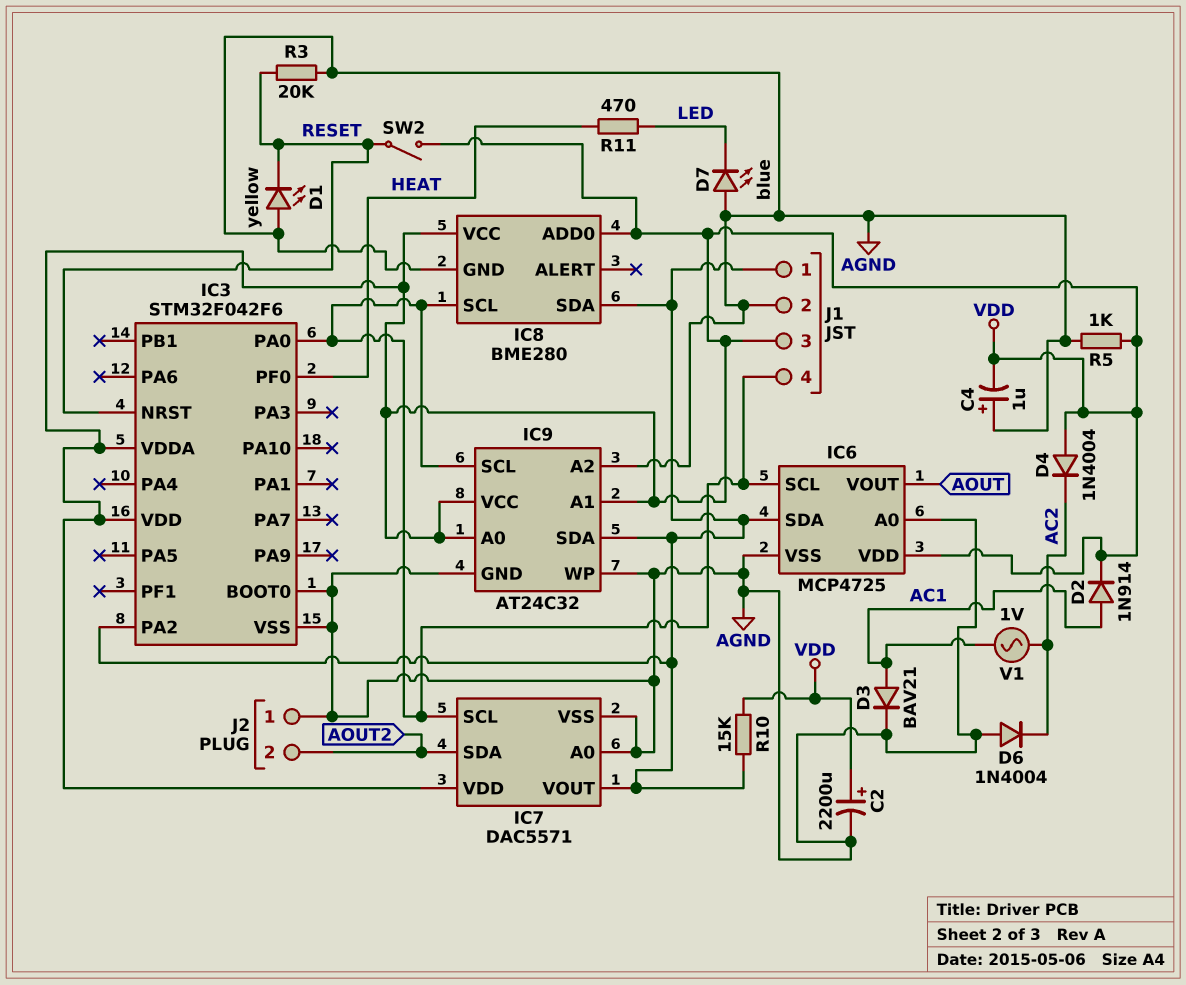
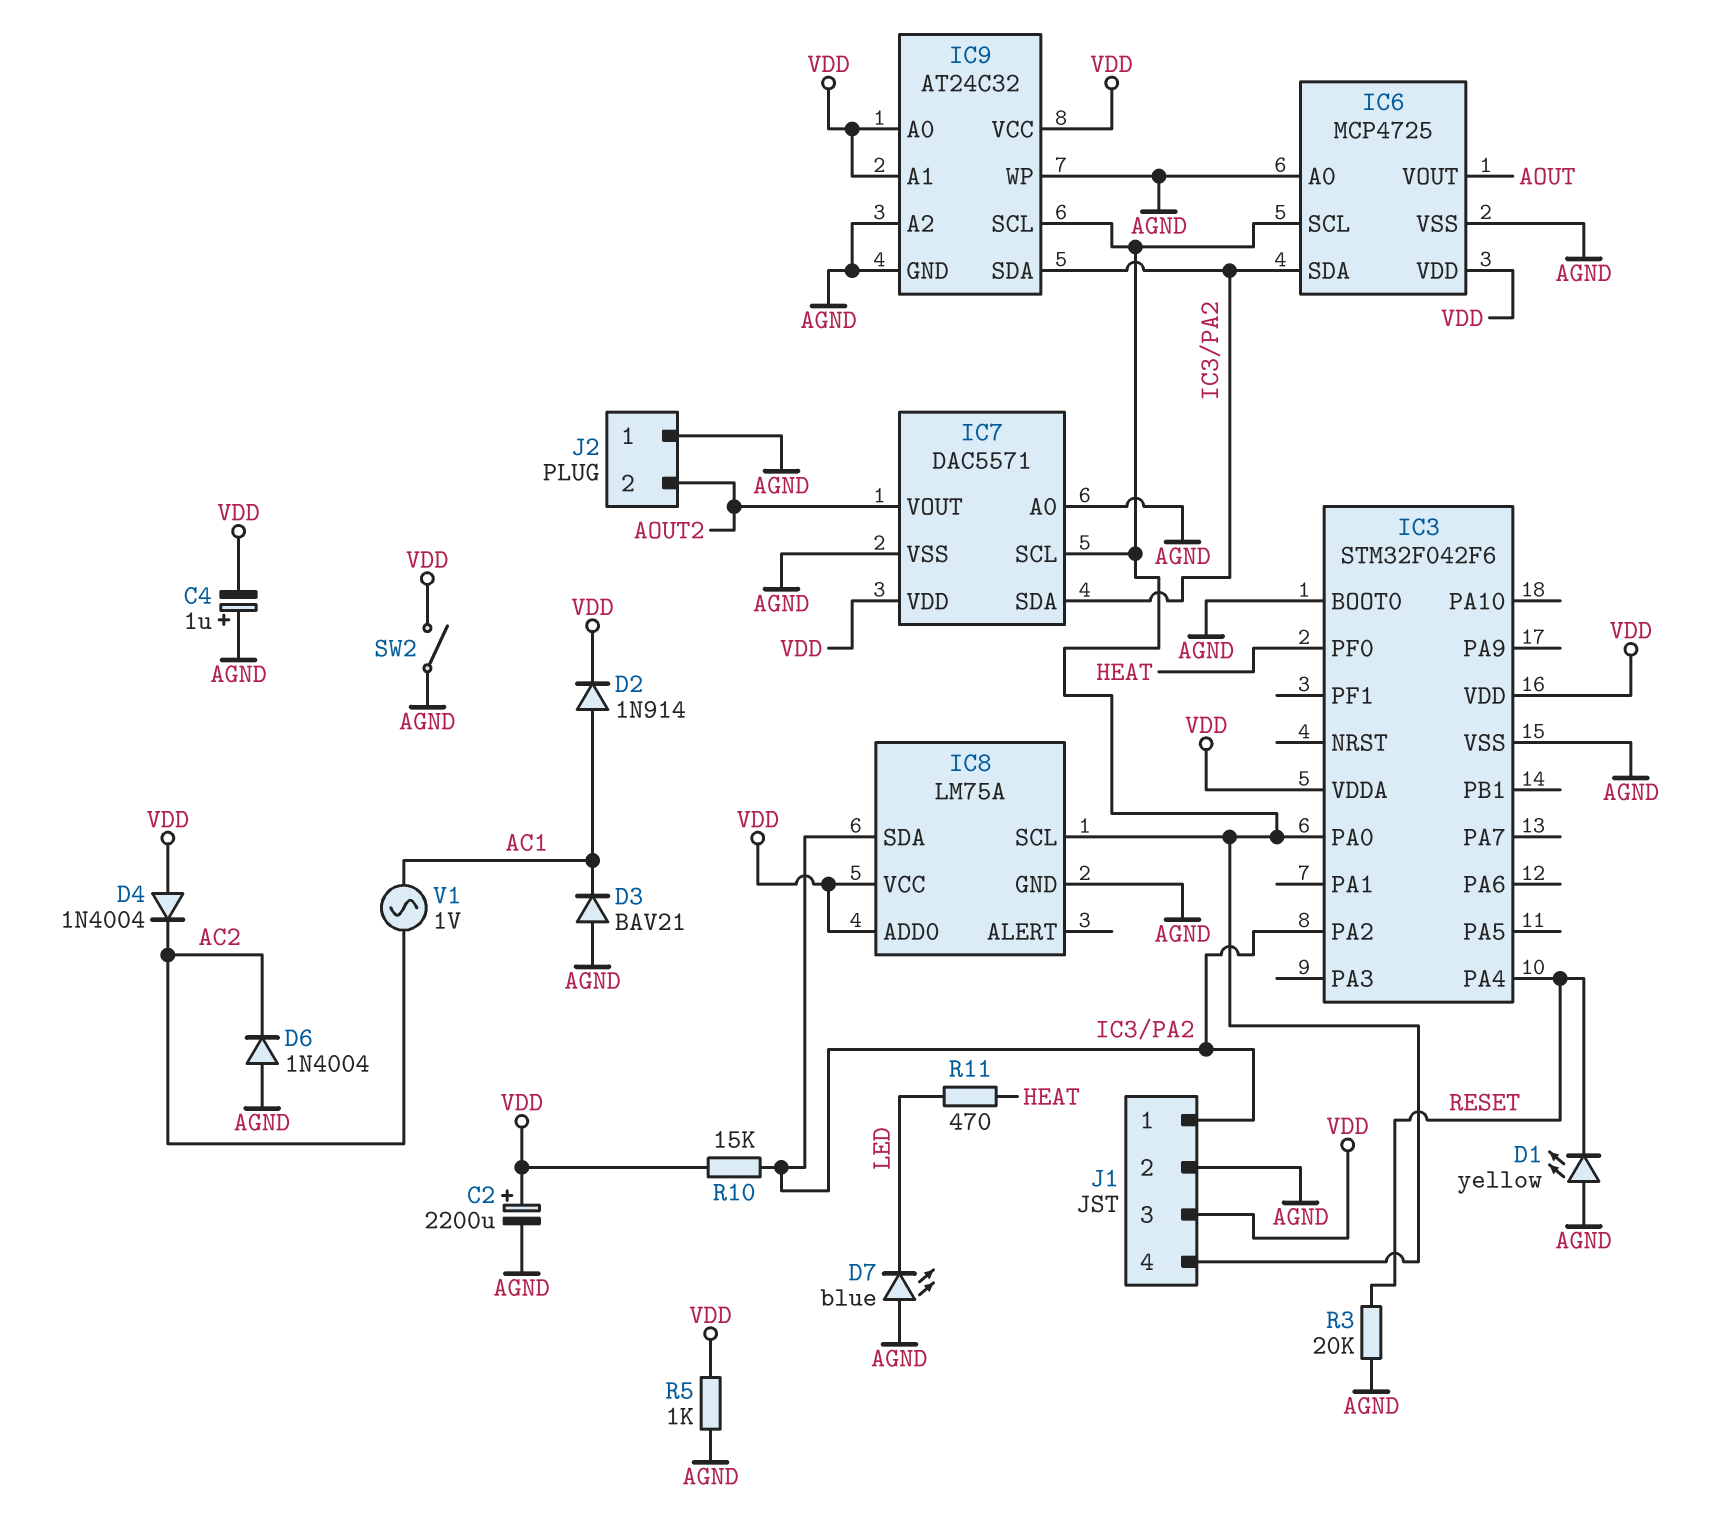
D3: diode BAV21 (A AC1, K AGND) -> diode BAV21 (A AGND, K AC1)
IC3 pin NRST: RESET -> none
IC3 pin PA4: none -> RESET
IC7 pin SDA: AOUT2 -> IC3/PA2
IC7 pin VOUT: IC3/PA2 -> AOUT2
IC8: BME280 -> LM75A
SW2: switch (RESET, VDD) -> switch (AGND, VDD)

